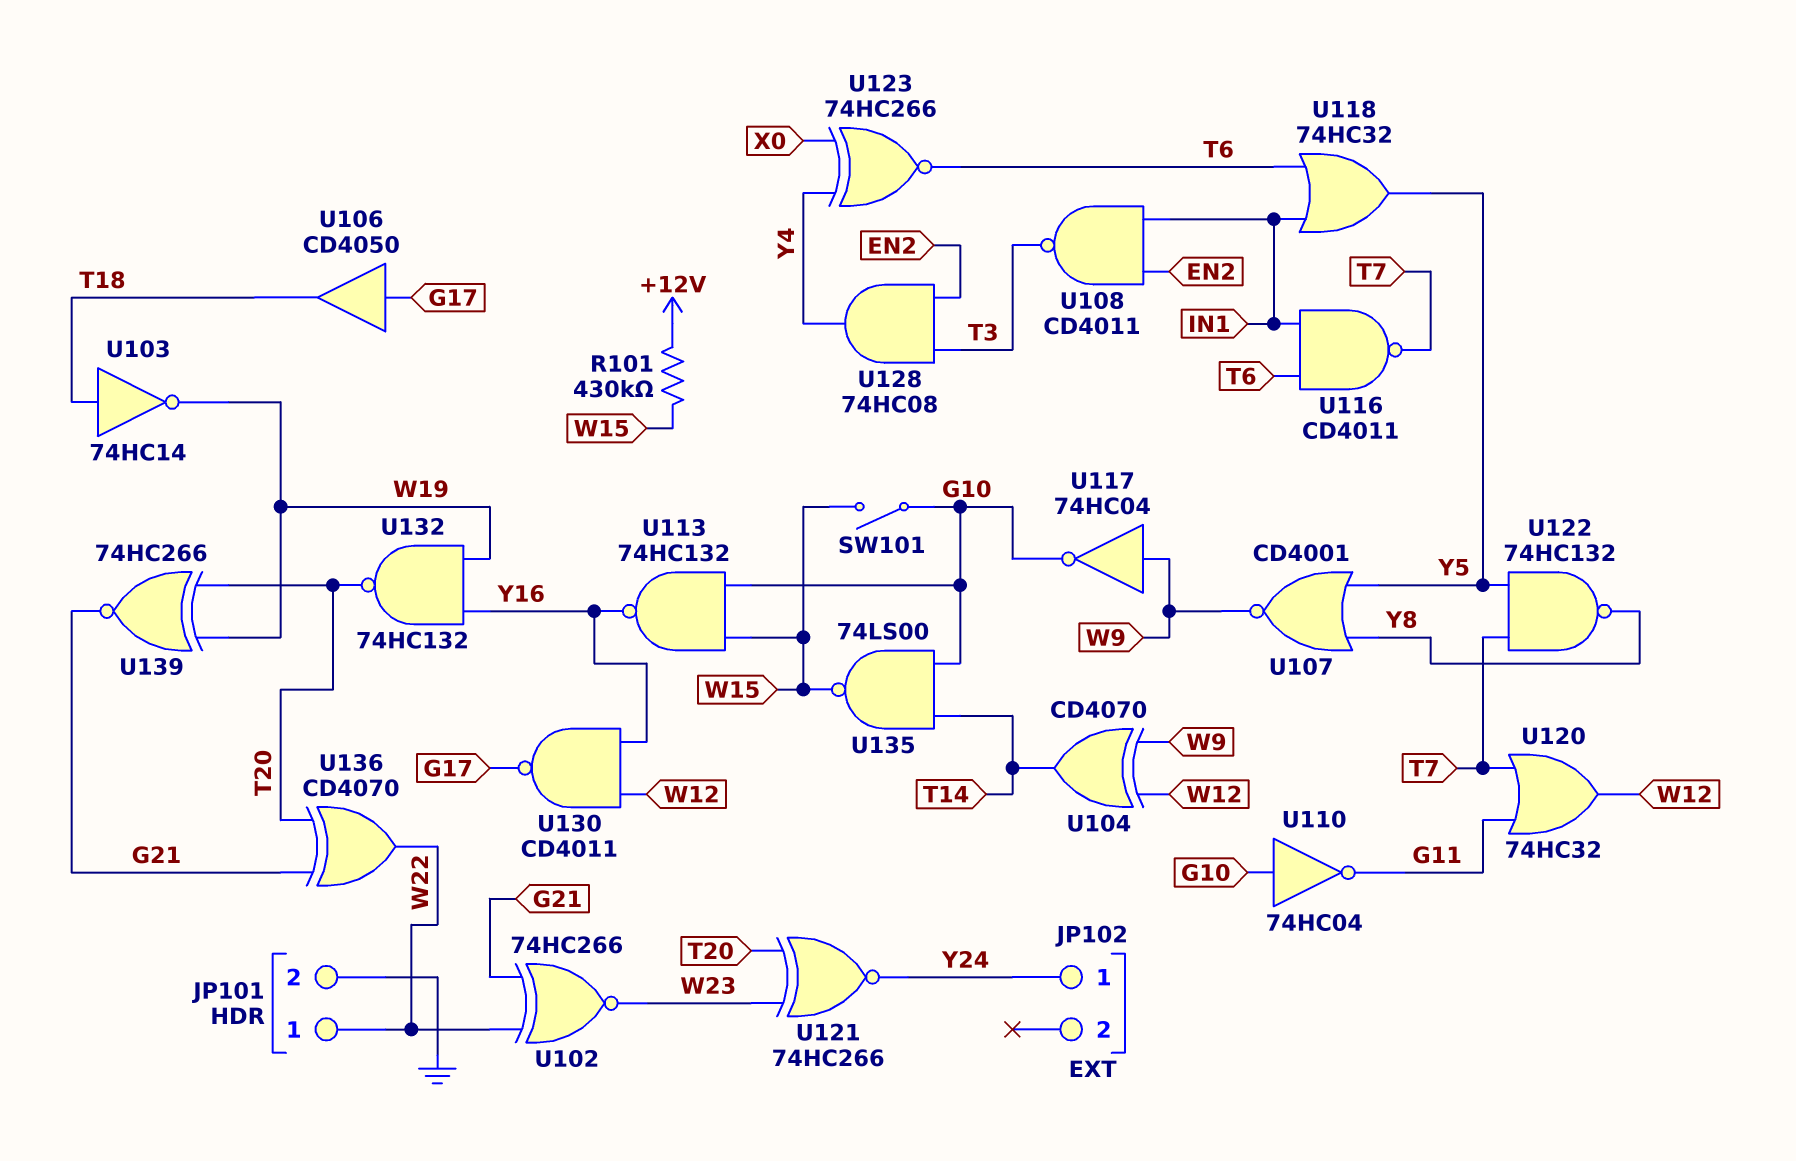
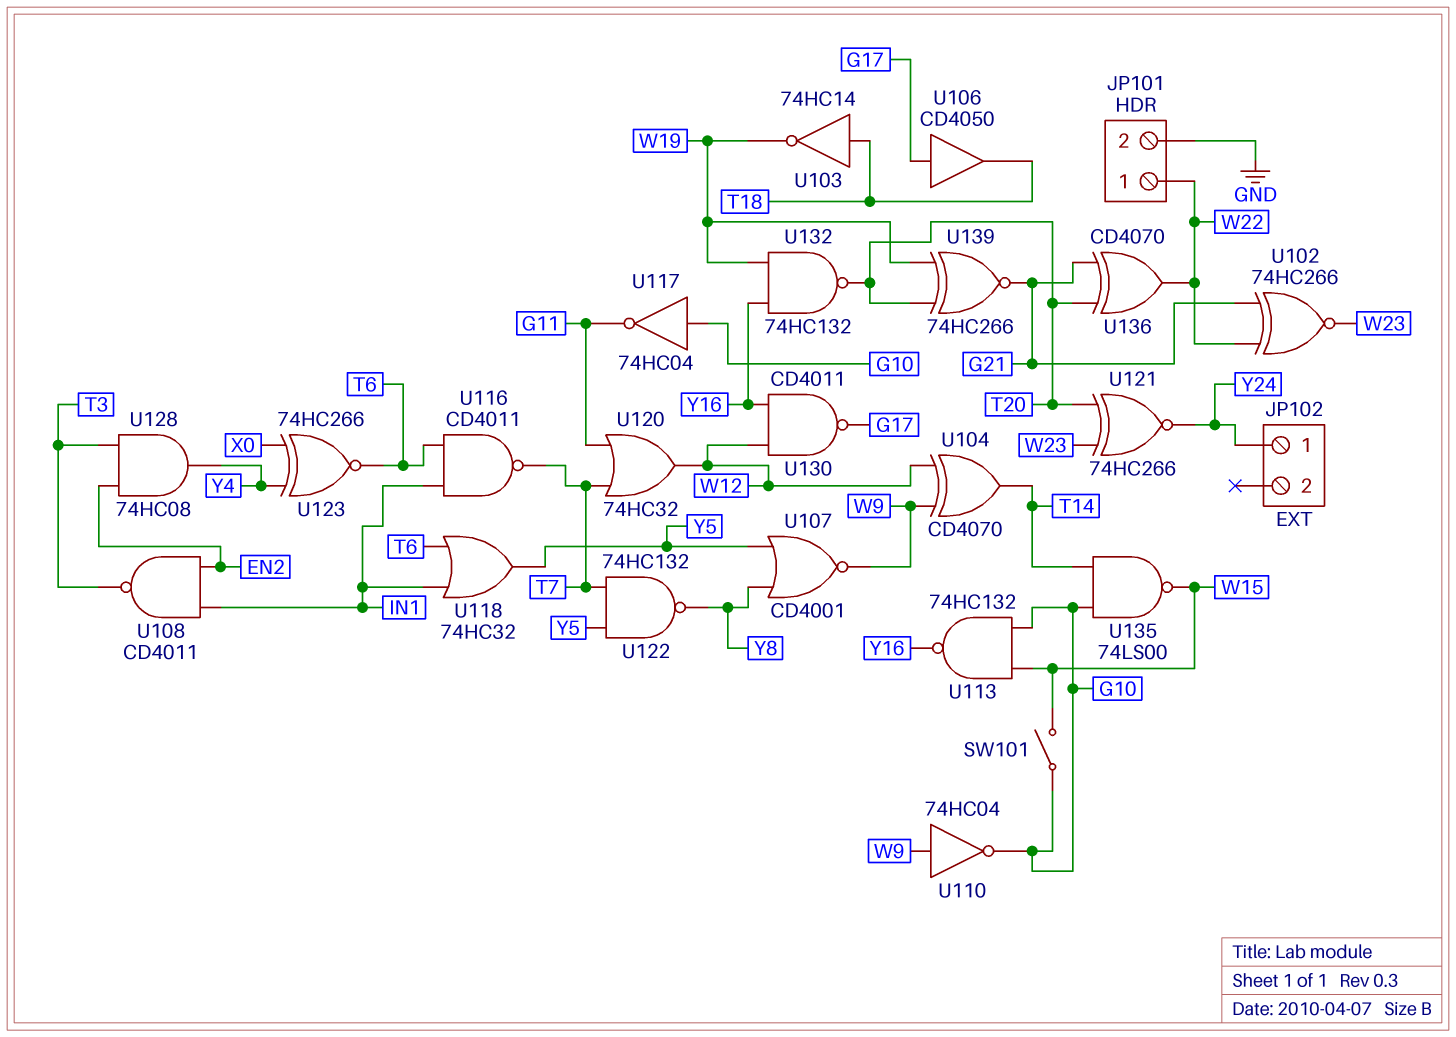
R101: 430k (+12V, W15) -> none
U110: NOT 74HC04 (in G10, out G11) -> NOT 74HC04 (in W9, out G10)
U117: NOT 74HC04 (in W9, out G10) -> NOT 74HC04 (in G10, out G11)

